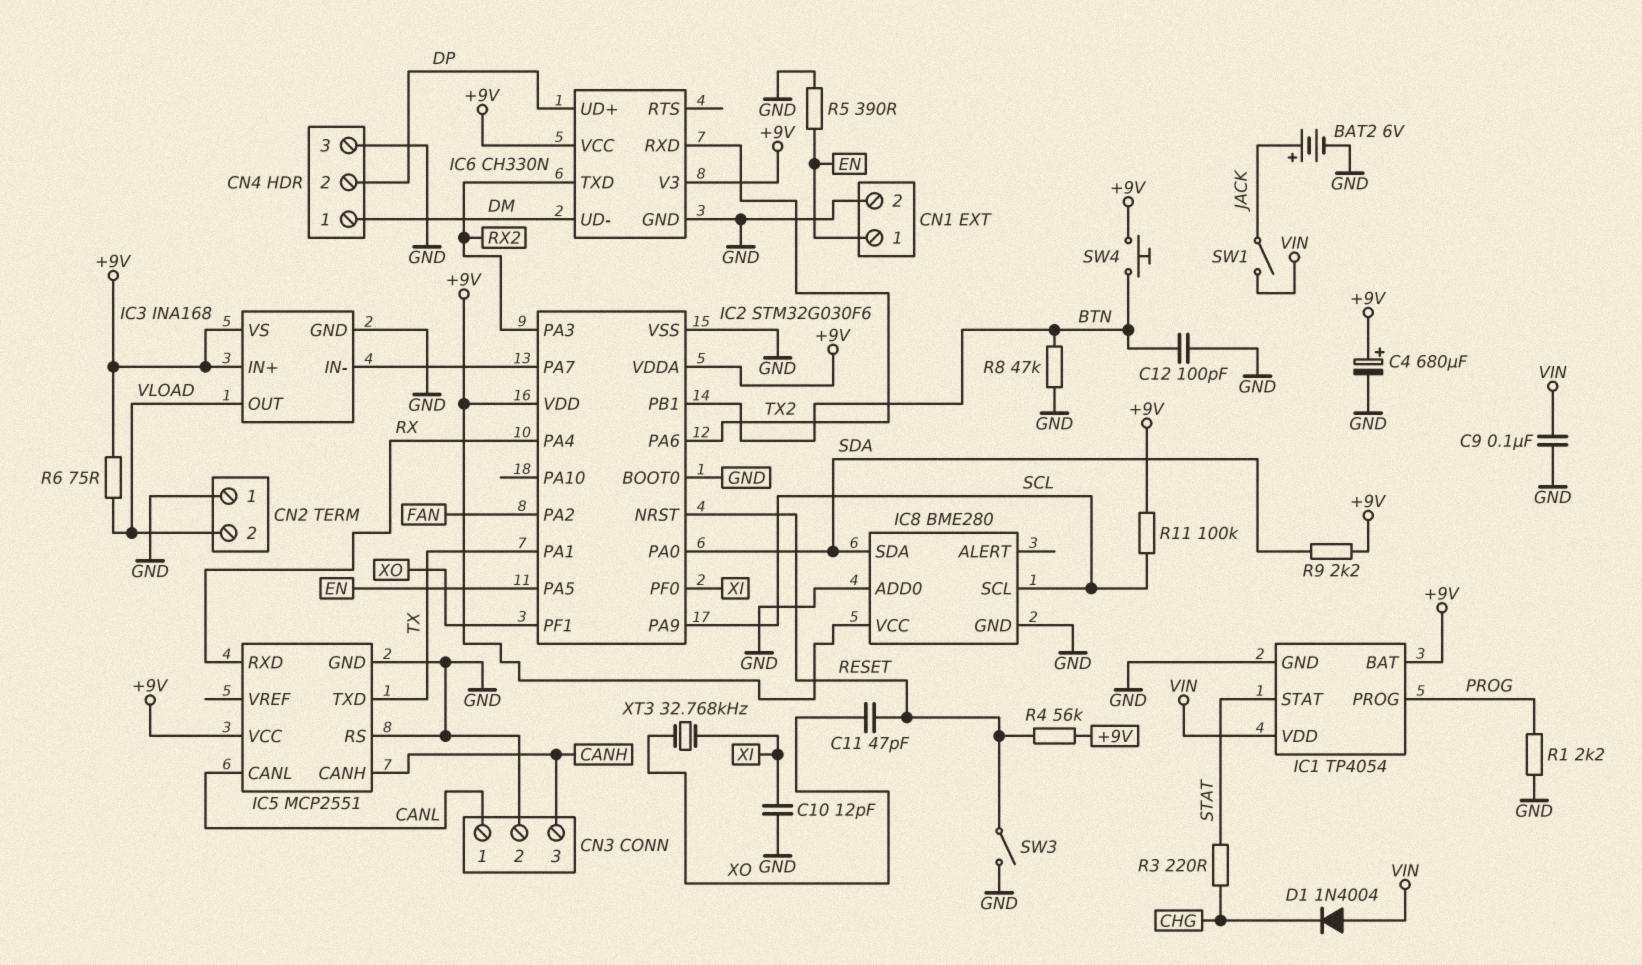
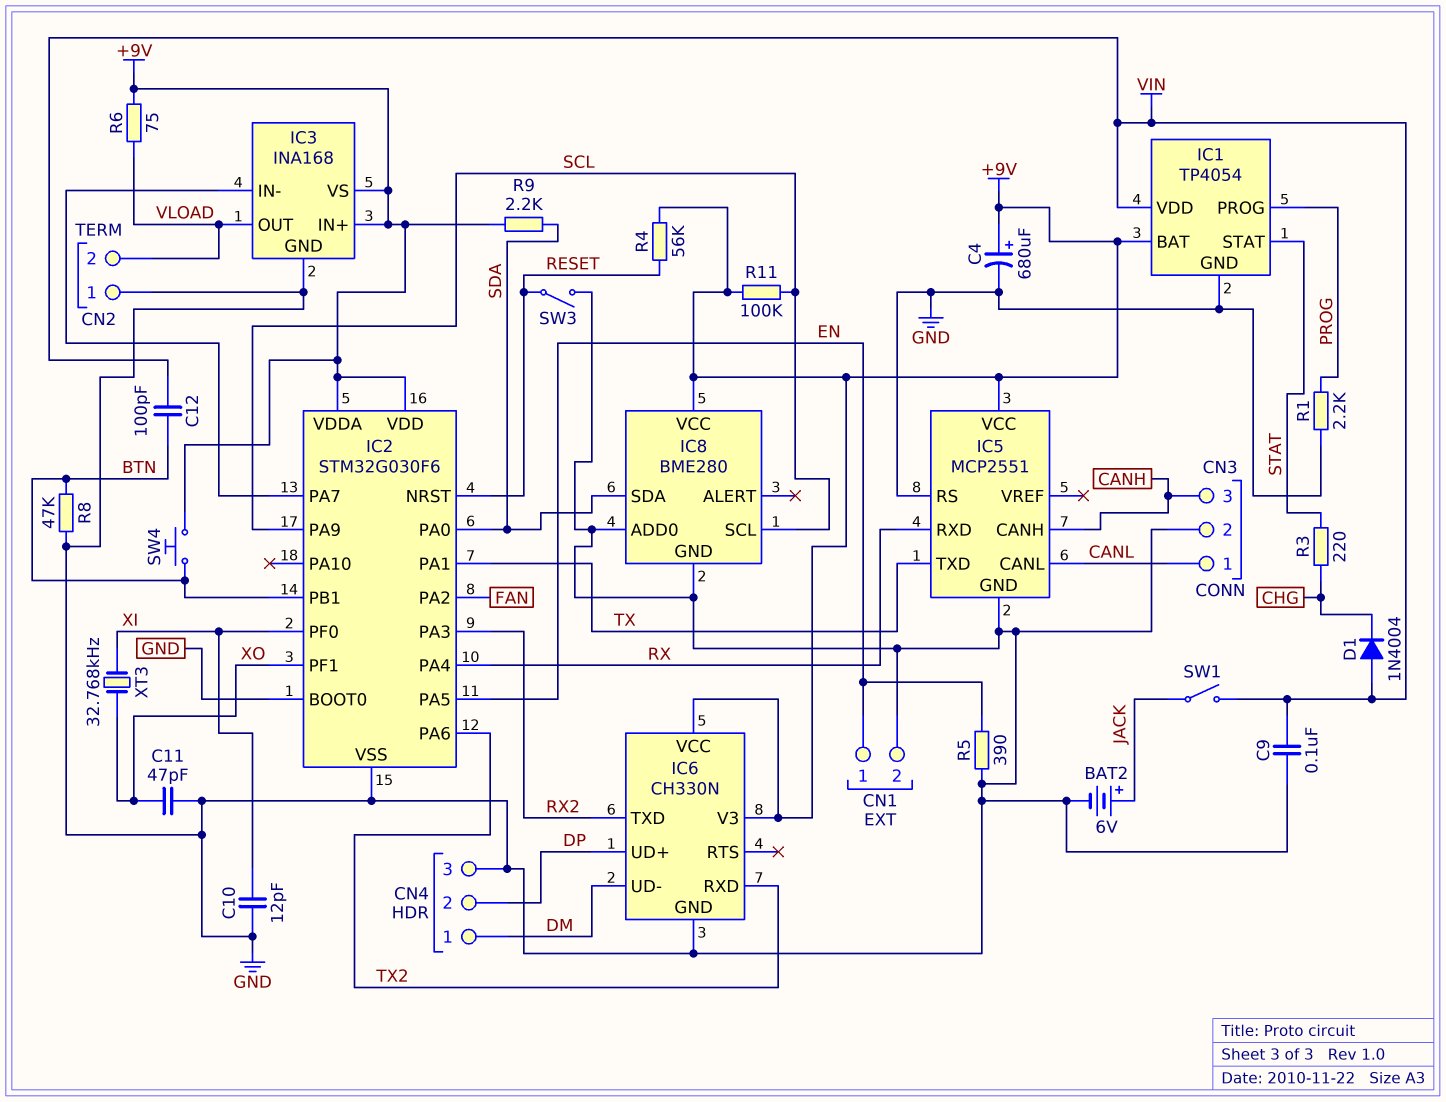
C11: 47pF (RESET, XO) -> 47pF (GND, XO)
C12: 100pF (BTN, GND) -> 100pF (BTN, VIN)

